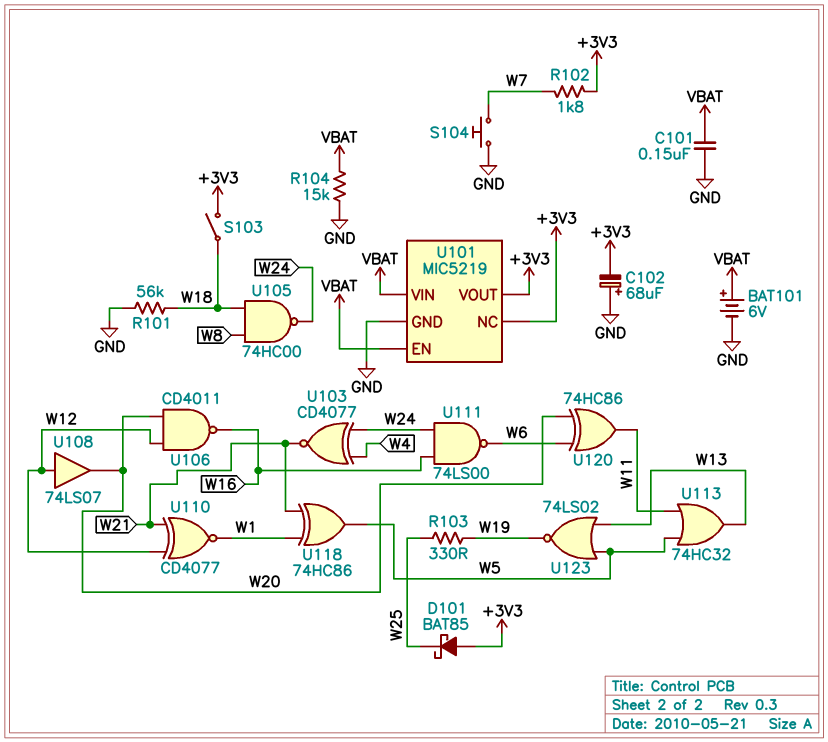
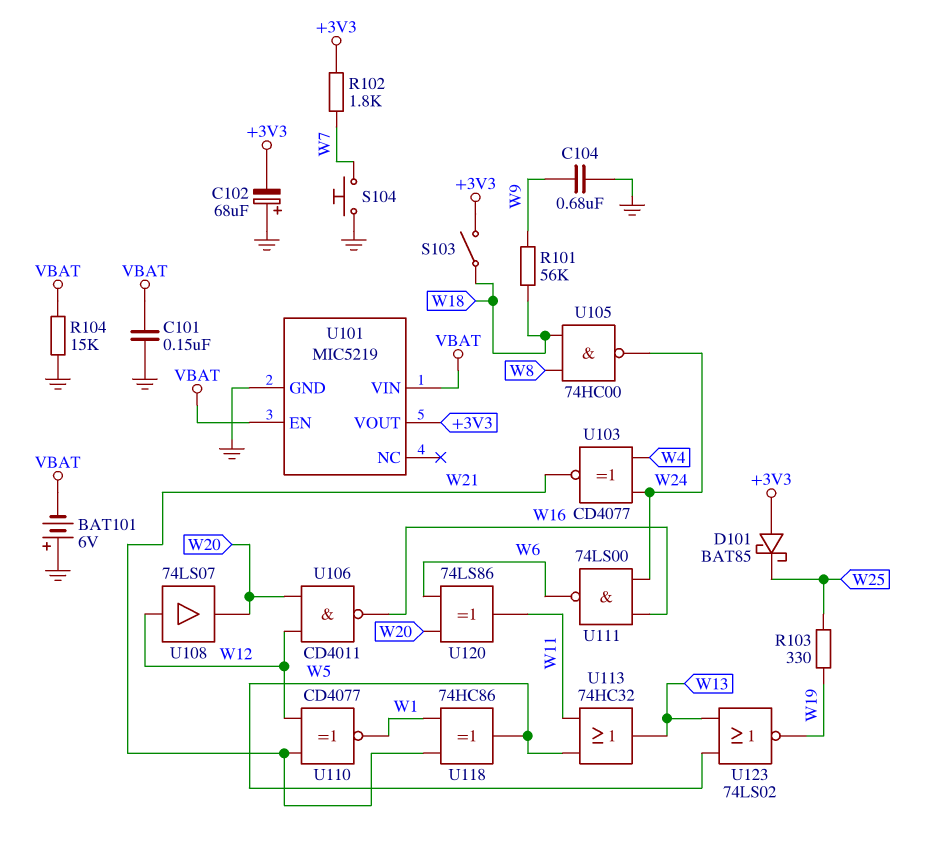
BAT101: 6V (plus VBAT, minus GND) -> 6V (plus GND, minus VBAT)
C104: none -> 680nF (GND, W9)
R101: 56k (GND, W18) -> 56k (W9, W18)
U101 pin NC: +3V3 -> none
U120: XOR 74HC86 (in W6, in W20, out W11) -> XOR 74LS86 (in W6, in W20, out W11)

